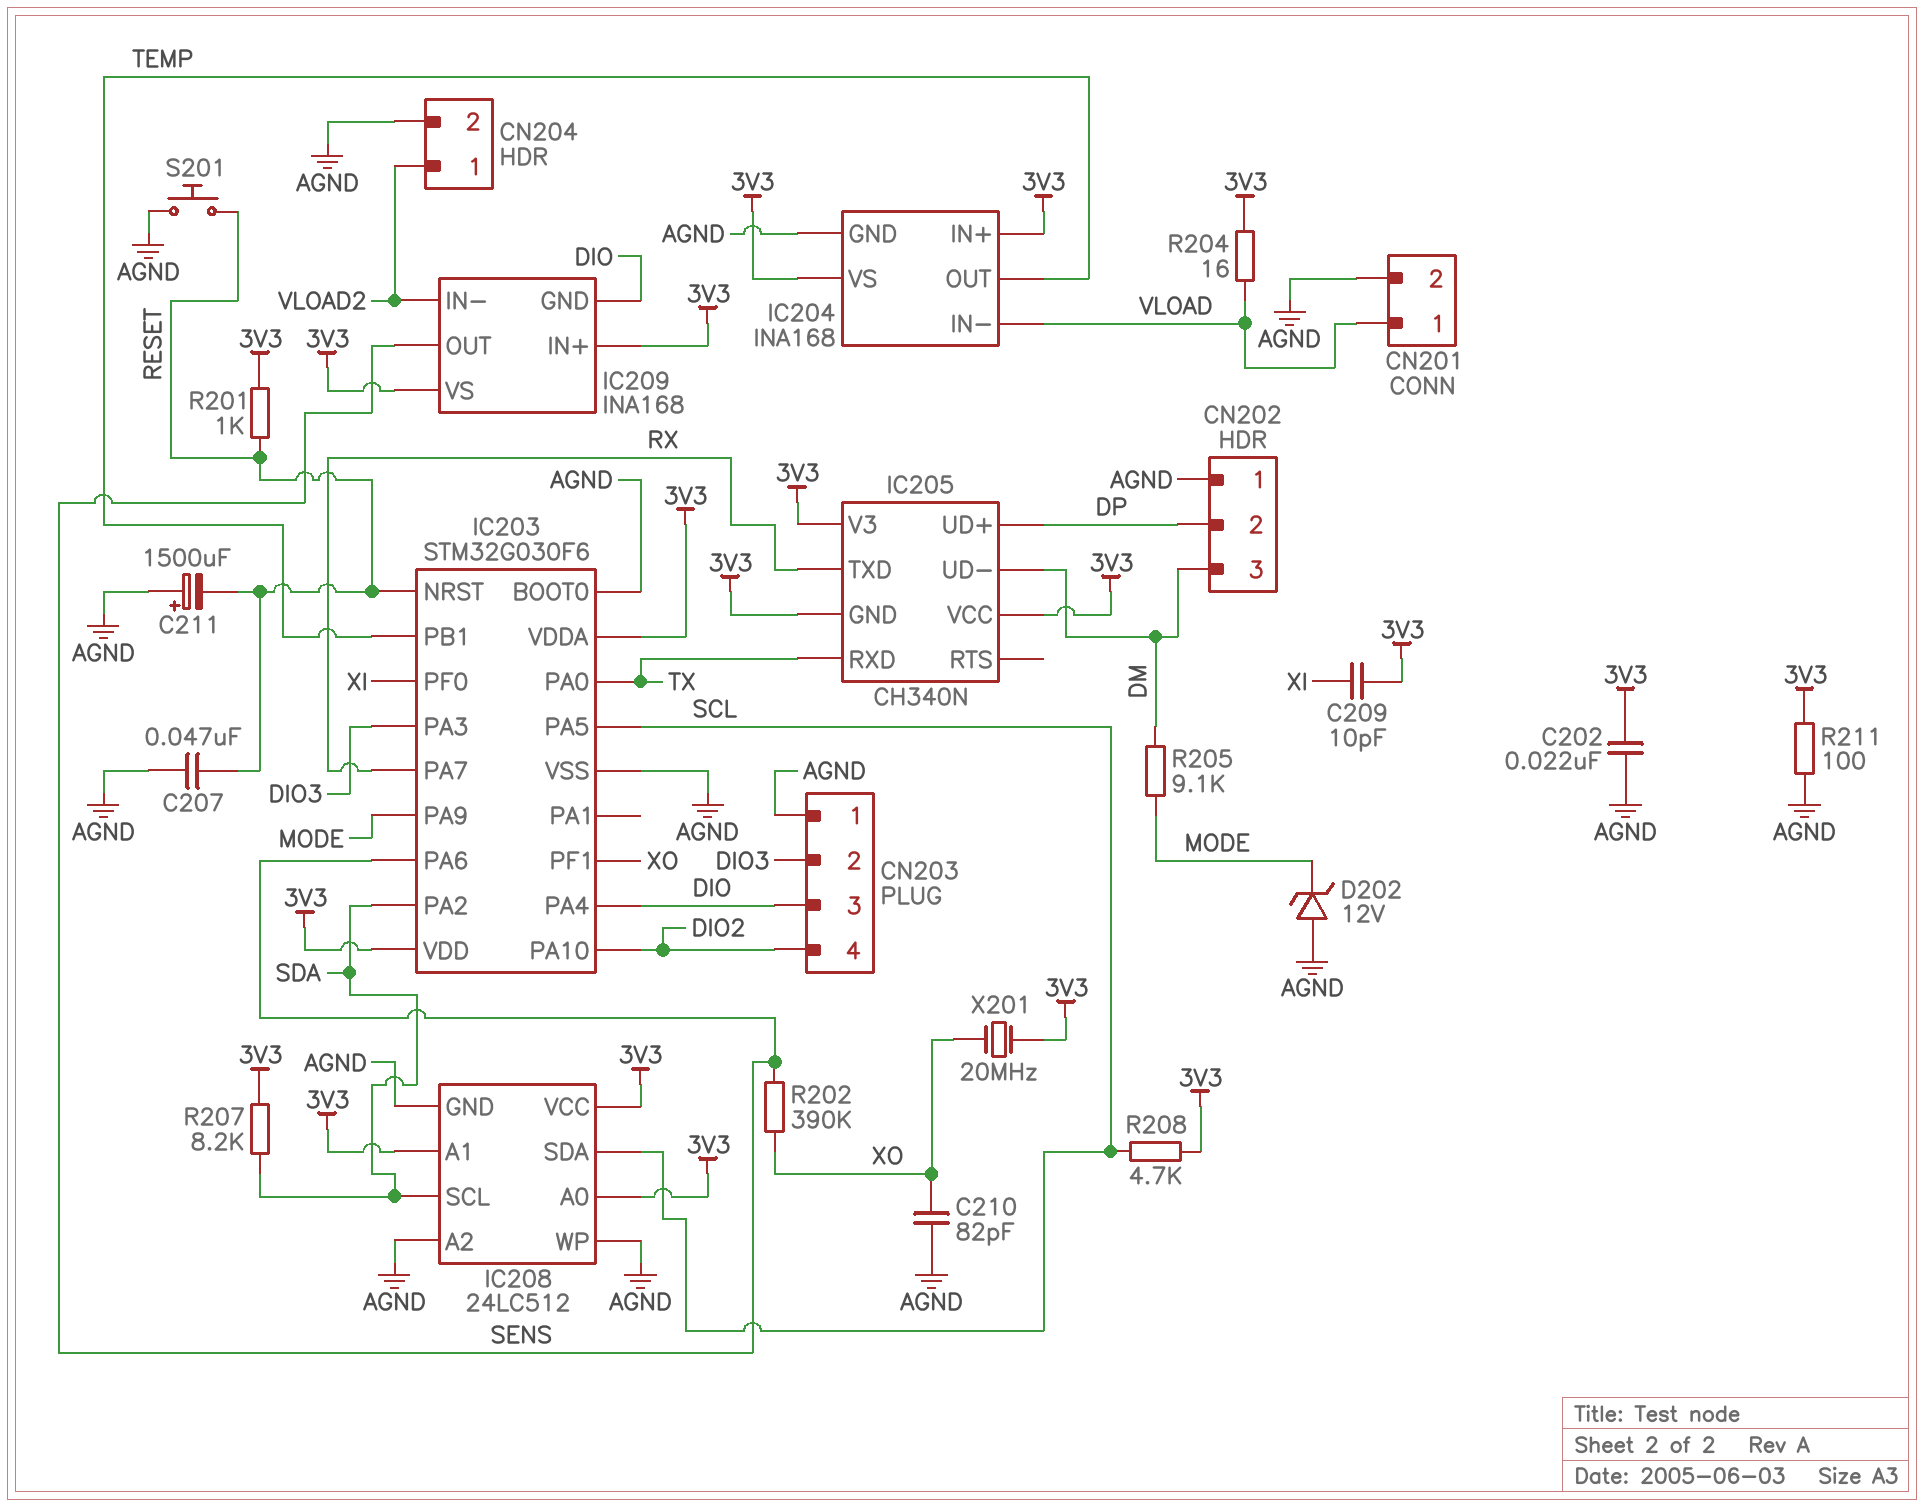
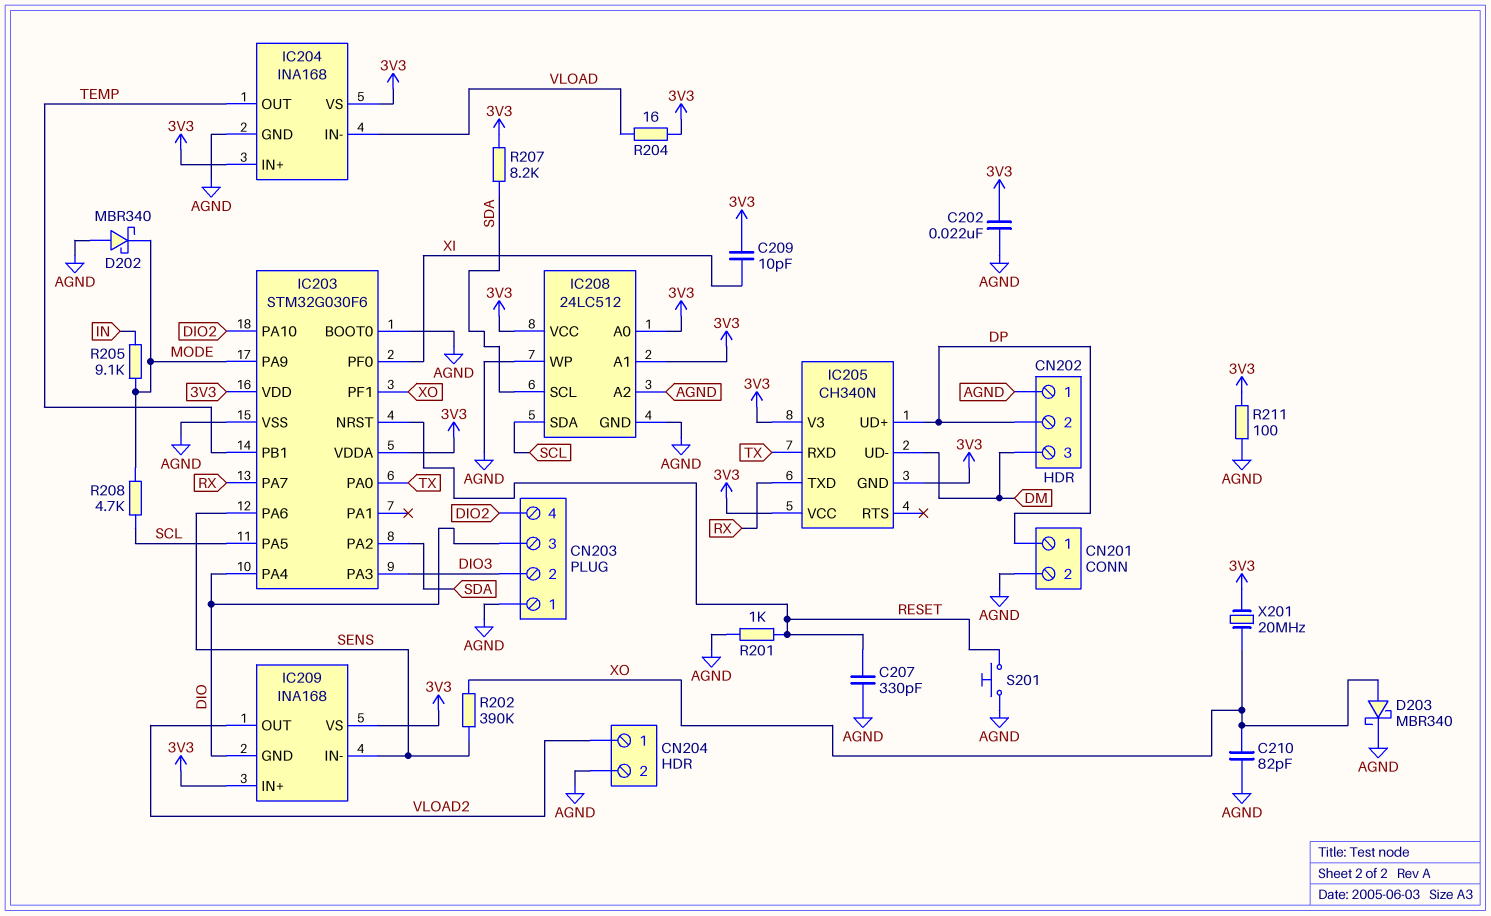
C207: 47nF (AGND, RESET) -> 330pF (AGND, RESET)
C211: 1500uF (plus AGND, minus RESET) -> none
CN201 pin 1: VLOAD -> DP
D202: zener 12V (A AGND, K MODE) -> schottky MBR340 (A AGND, K MODE)
D203: none -> schottky MBR340 (A XO, K AGND)
IC209 pin IN-: VLOAD2 -> SENS
IC209 pin OUT: SENS -> VLOAD2
R201: 1k (3V3, RESET) -> 1k (AGND, RESET)
R205: 9.1k (DM, MODE) -> 9.1k (IN, MODE)
R208: 4.7k (3V3, SCL) -> 4.7k (MODE, SCL)

